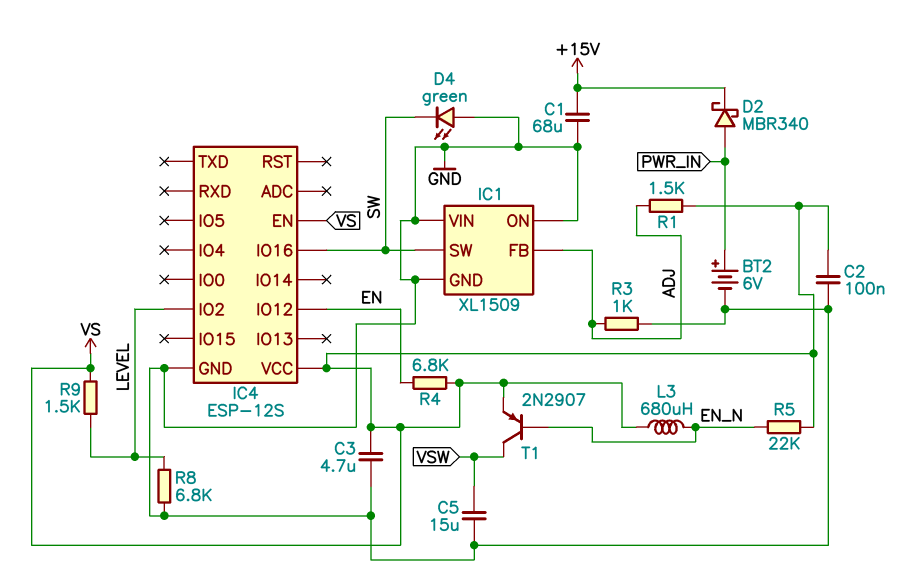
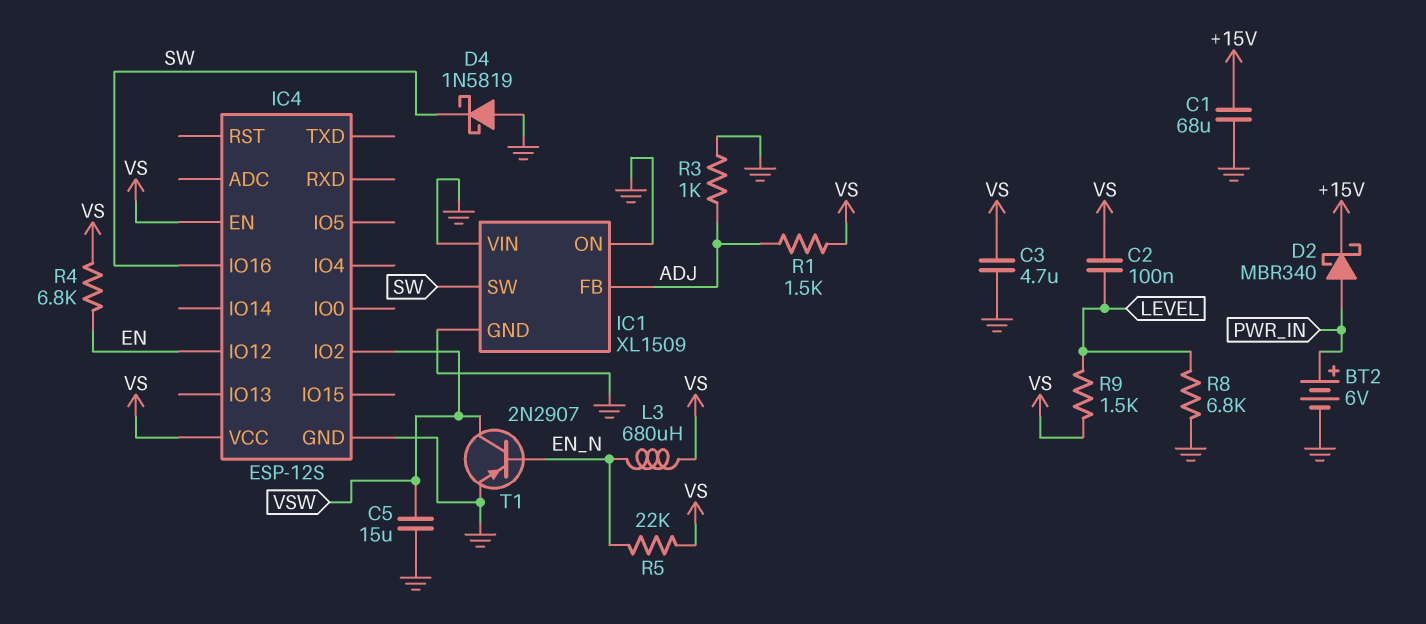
C2: 100nF (GND, VS) -> 100nF (LEVEL, VS)
D4: LED green (A GND, K SW) -> schottky 1N5819 (A GND, K SW)
IC4 pin IO2: LEVEL -> VSW
T1: PNP 2N2907 (B EN_N, C VSW, E VS) -> PNP 2N2907 (B EN_N, C VSW, E GND)

